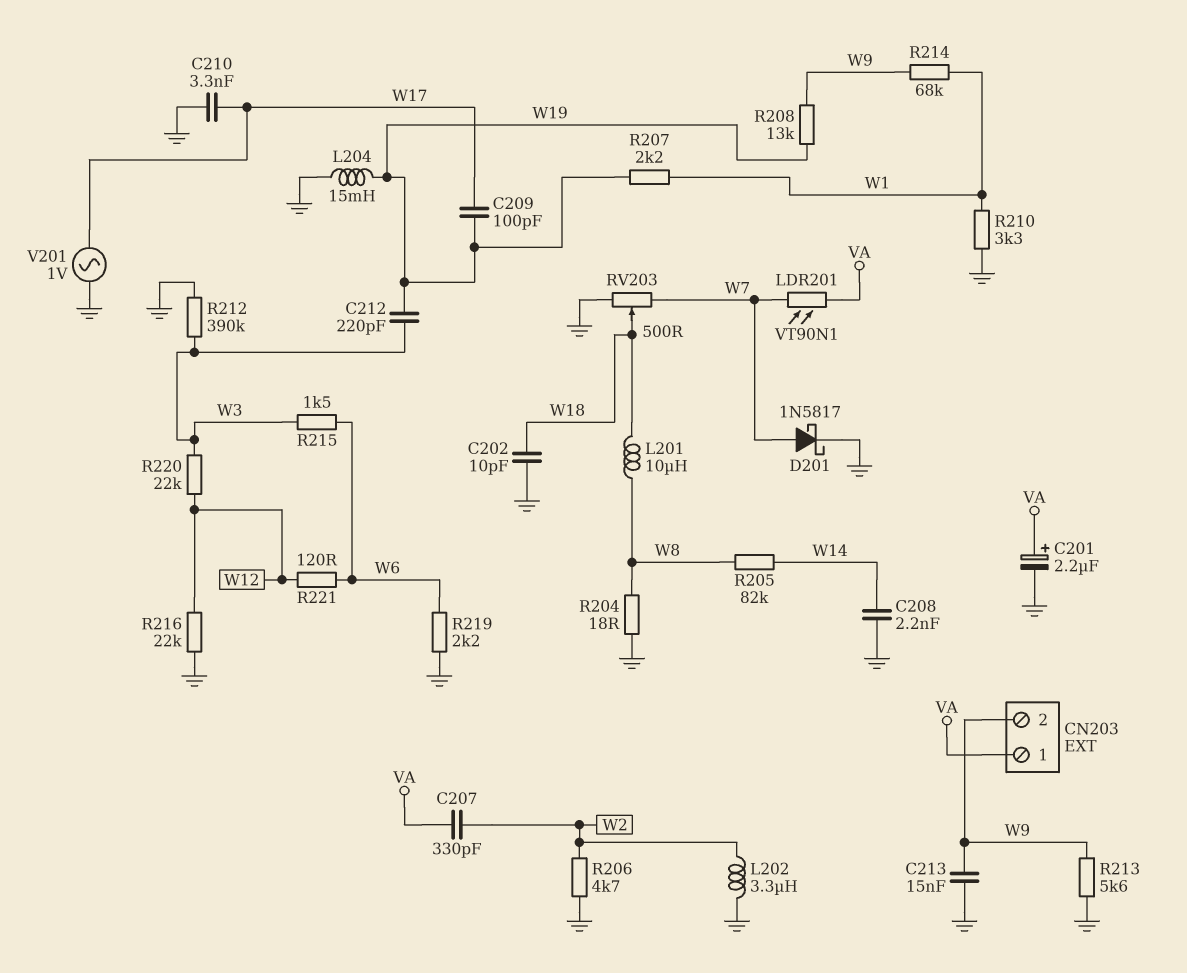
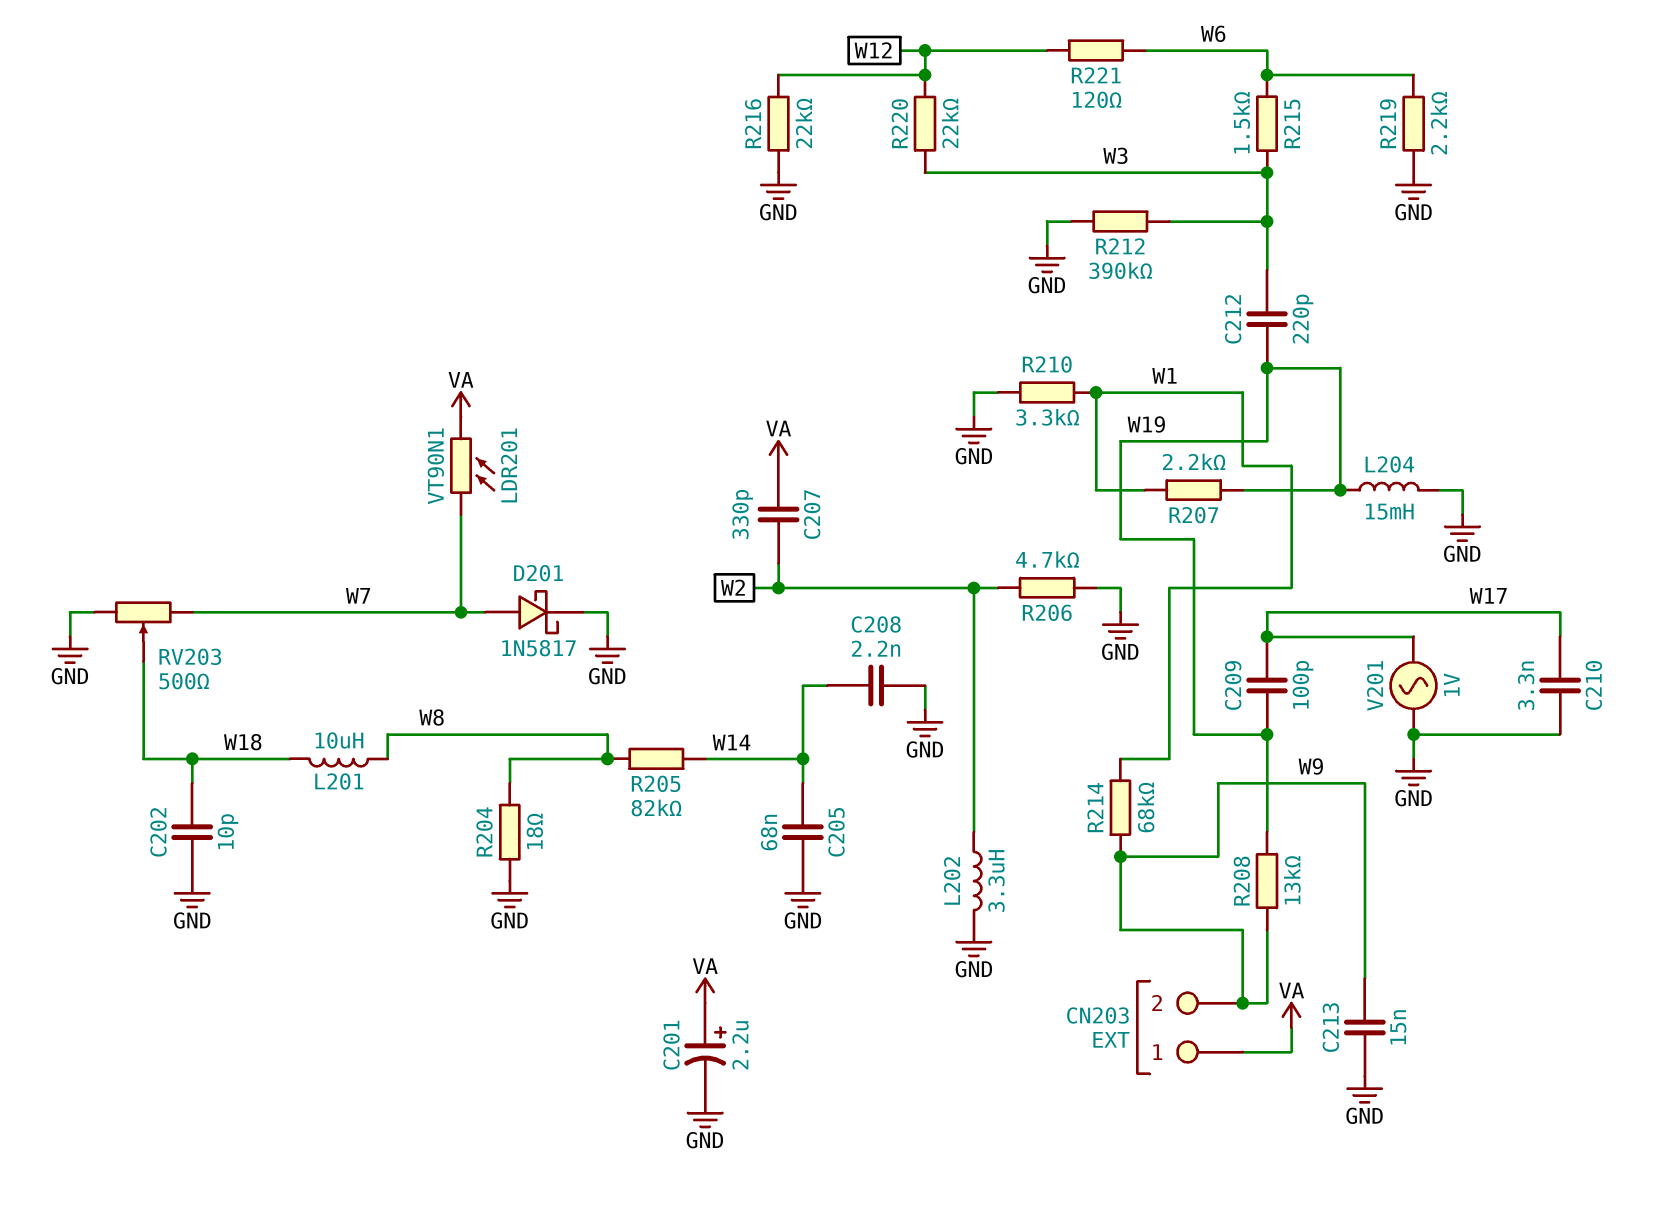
C205: none -> 68nF (GND, W14)
R213: 5.6k (GND, W9) -> none

